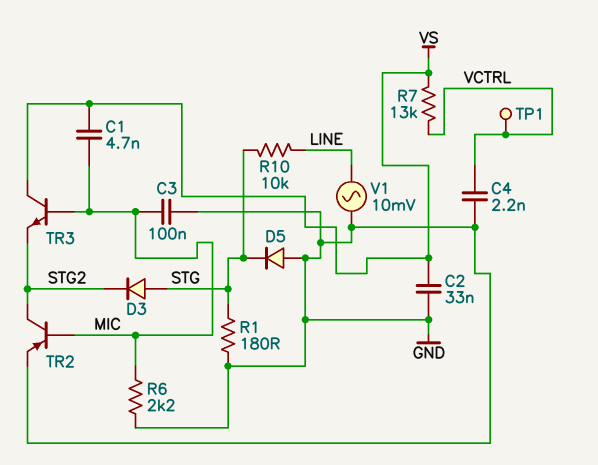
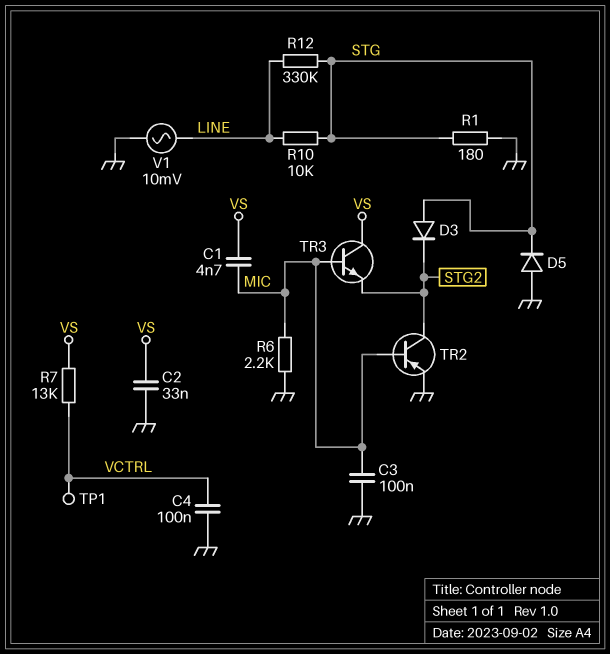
C4: 2.2nF (GND, VCTRL) -> 100nF (GND, VCTRL)
R12: none -> 330k (LINE, STG)

